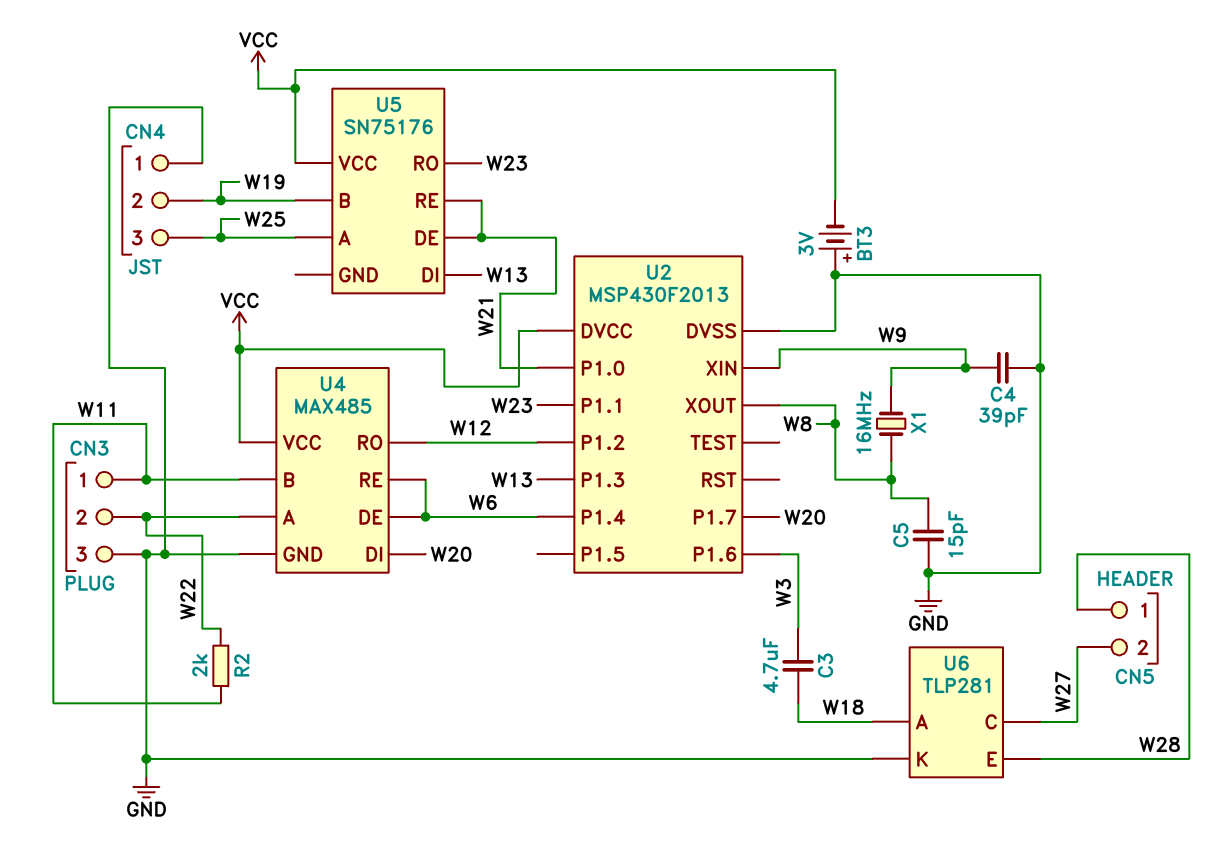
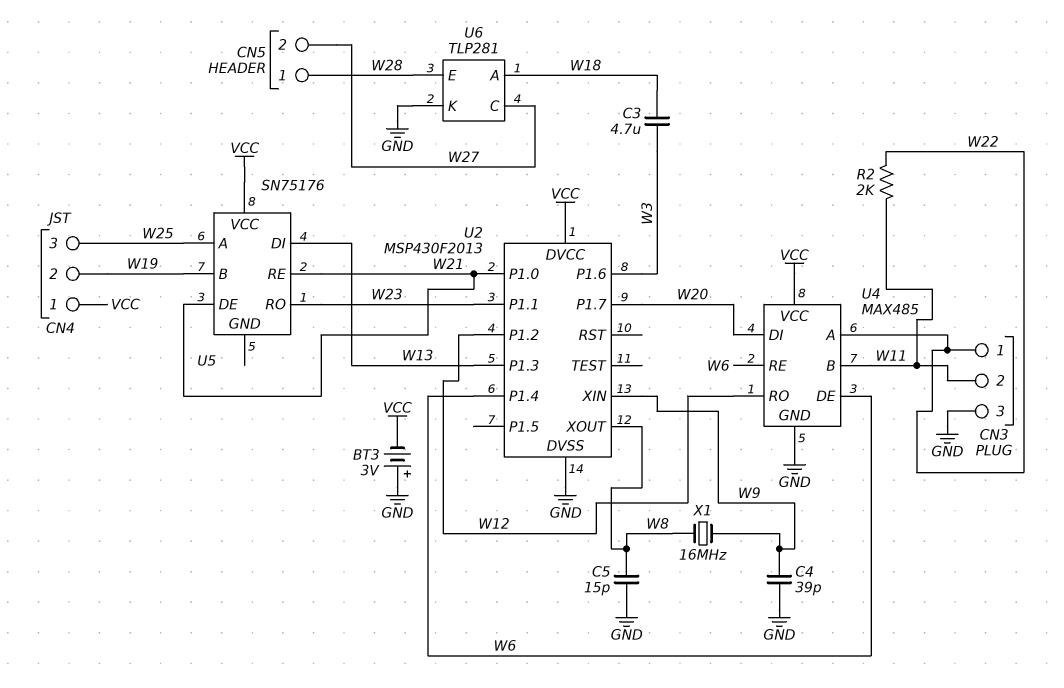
CN3 pin 1: W11 -> W22
CN3 pin 2: W22 -> W11
CN4 pin 1: GND -> VCC

